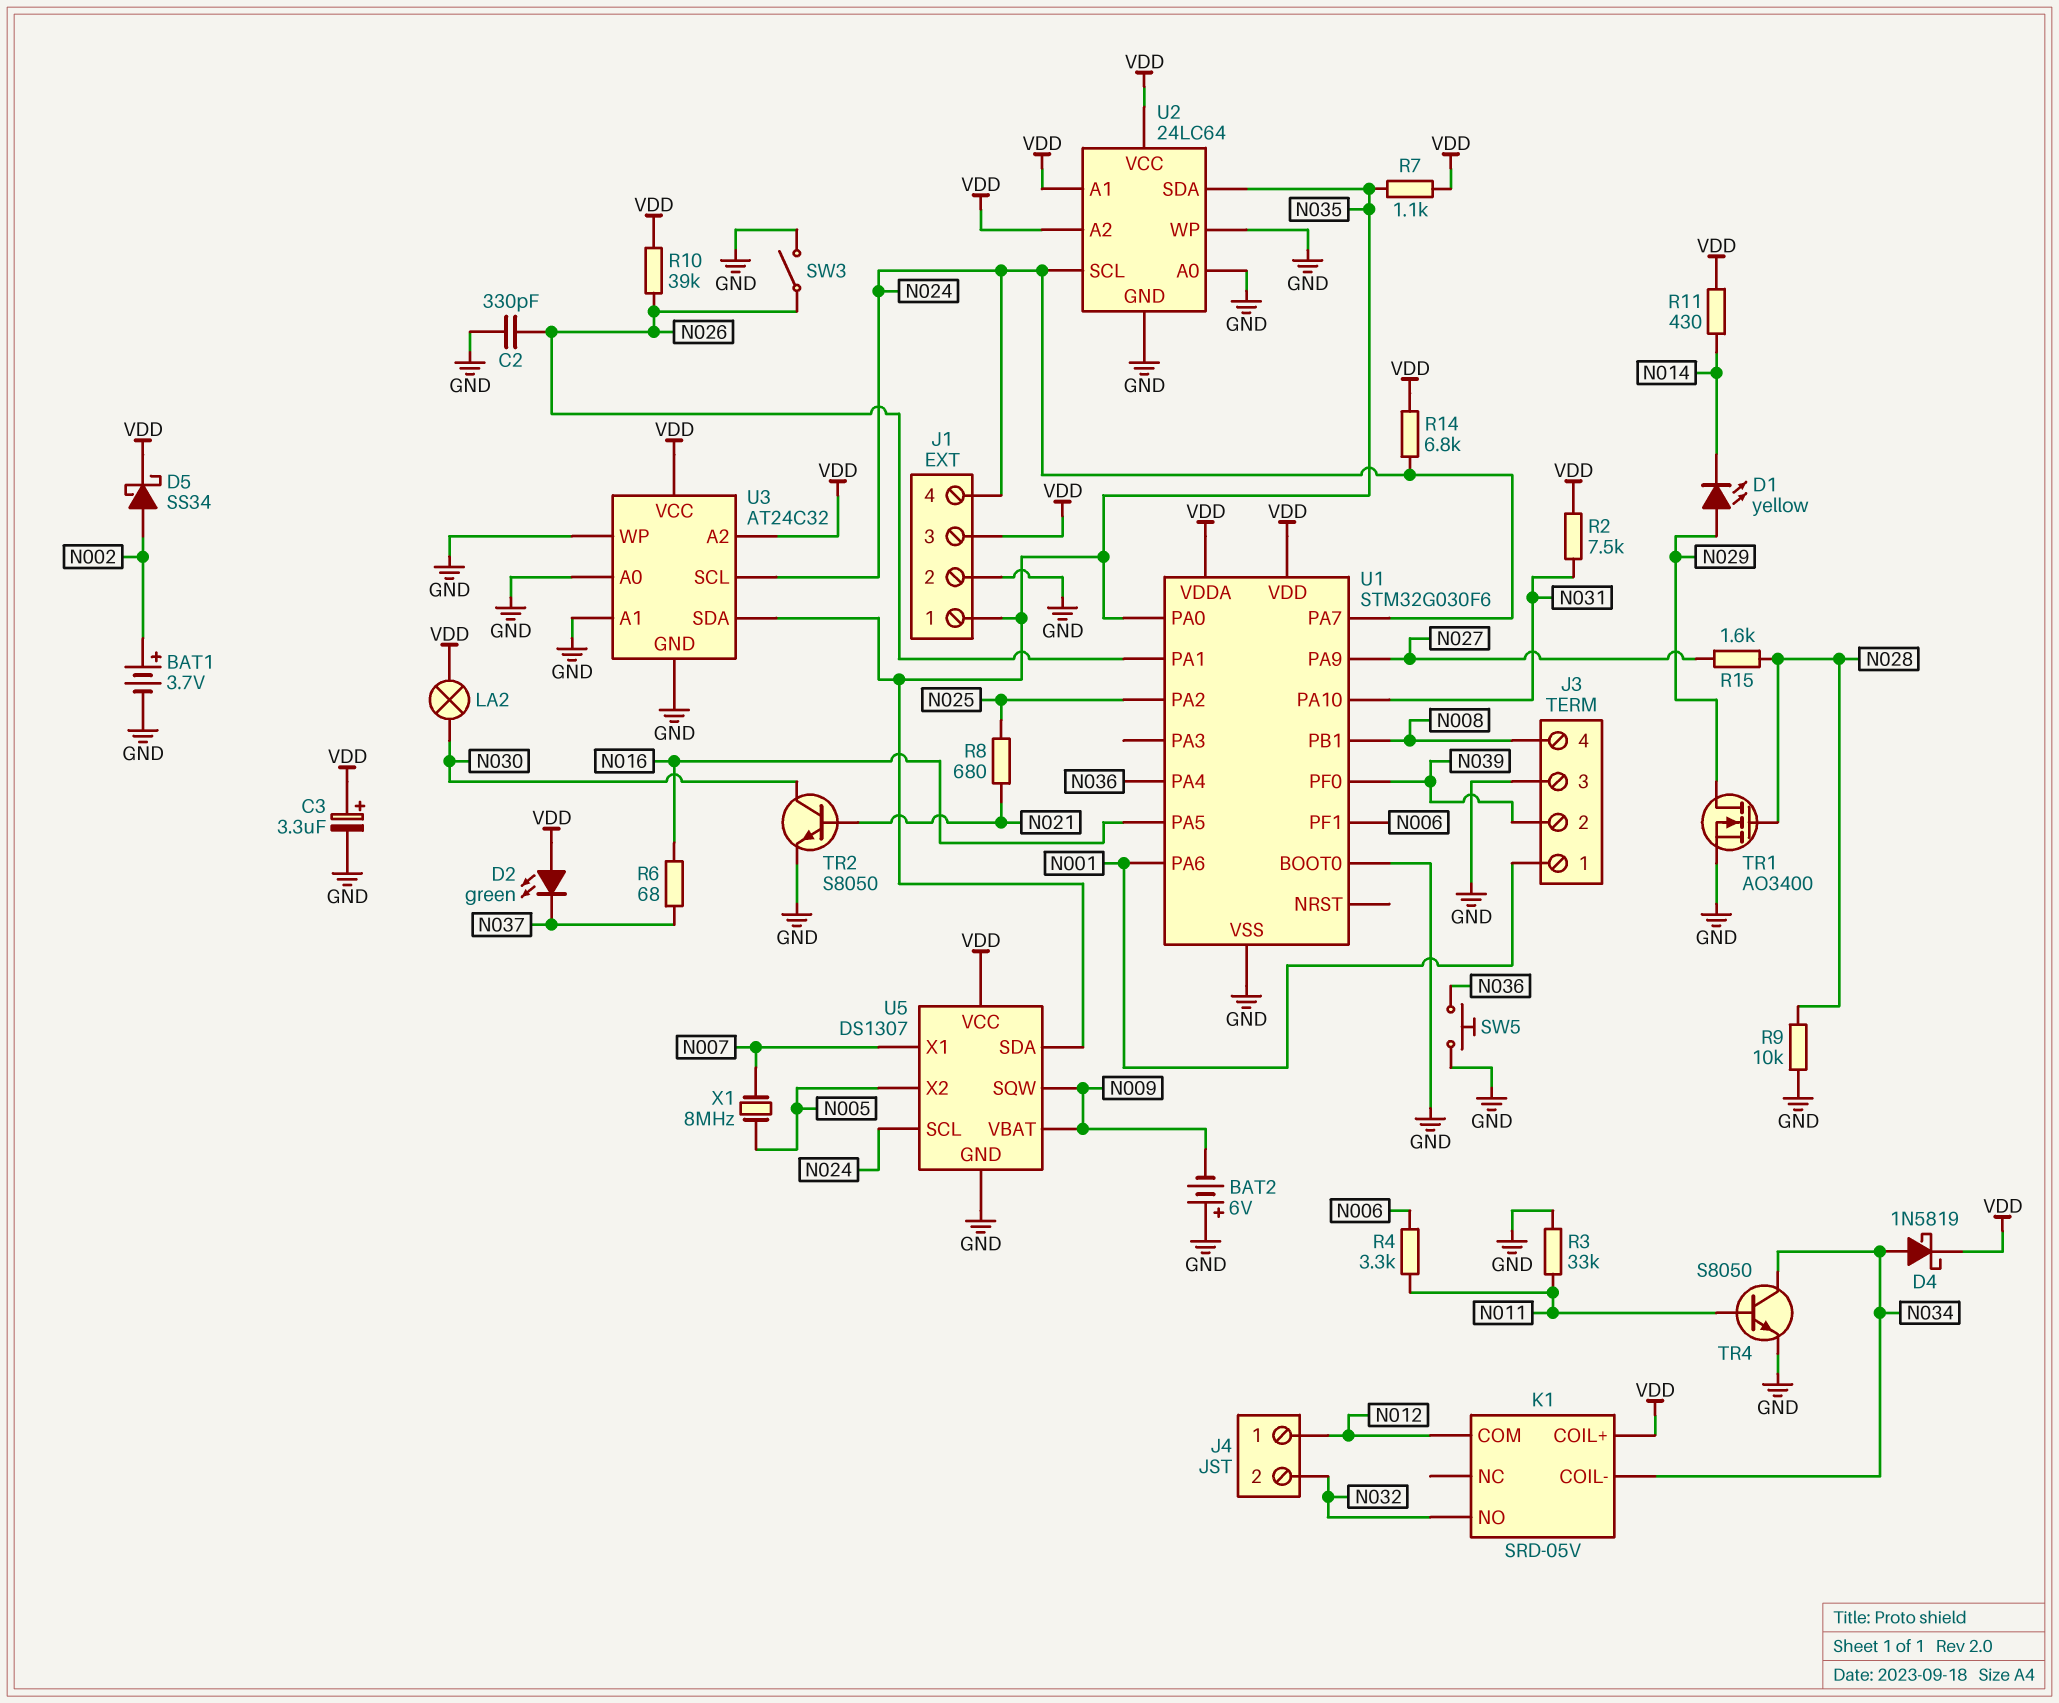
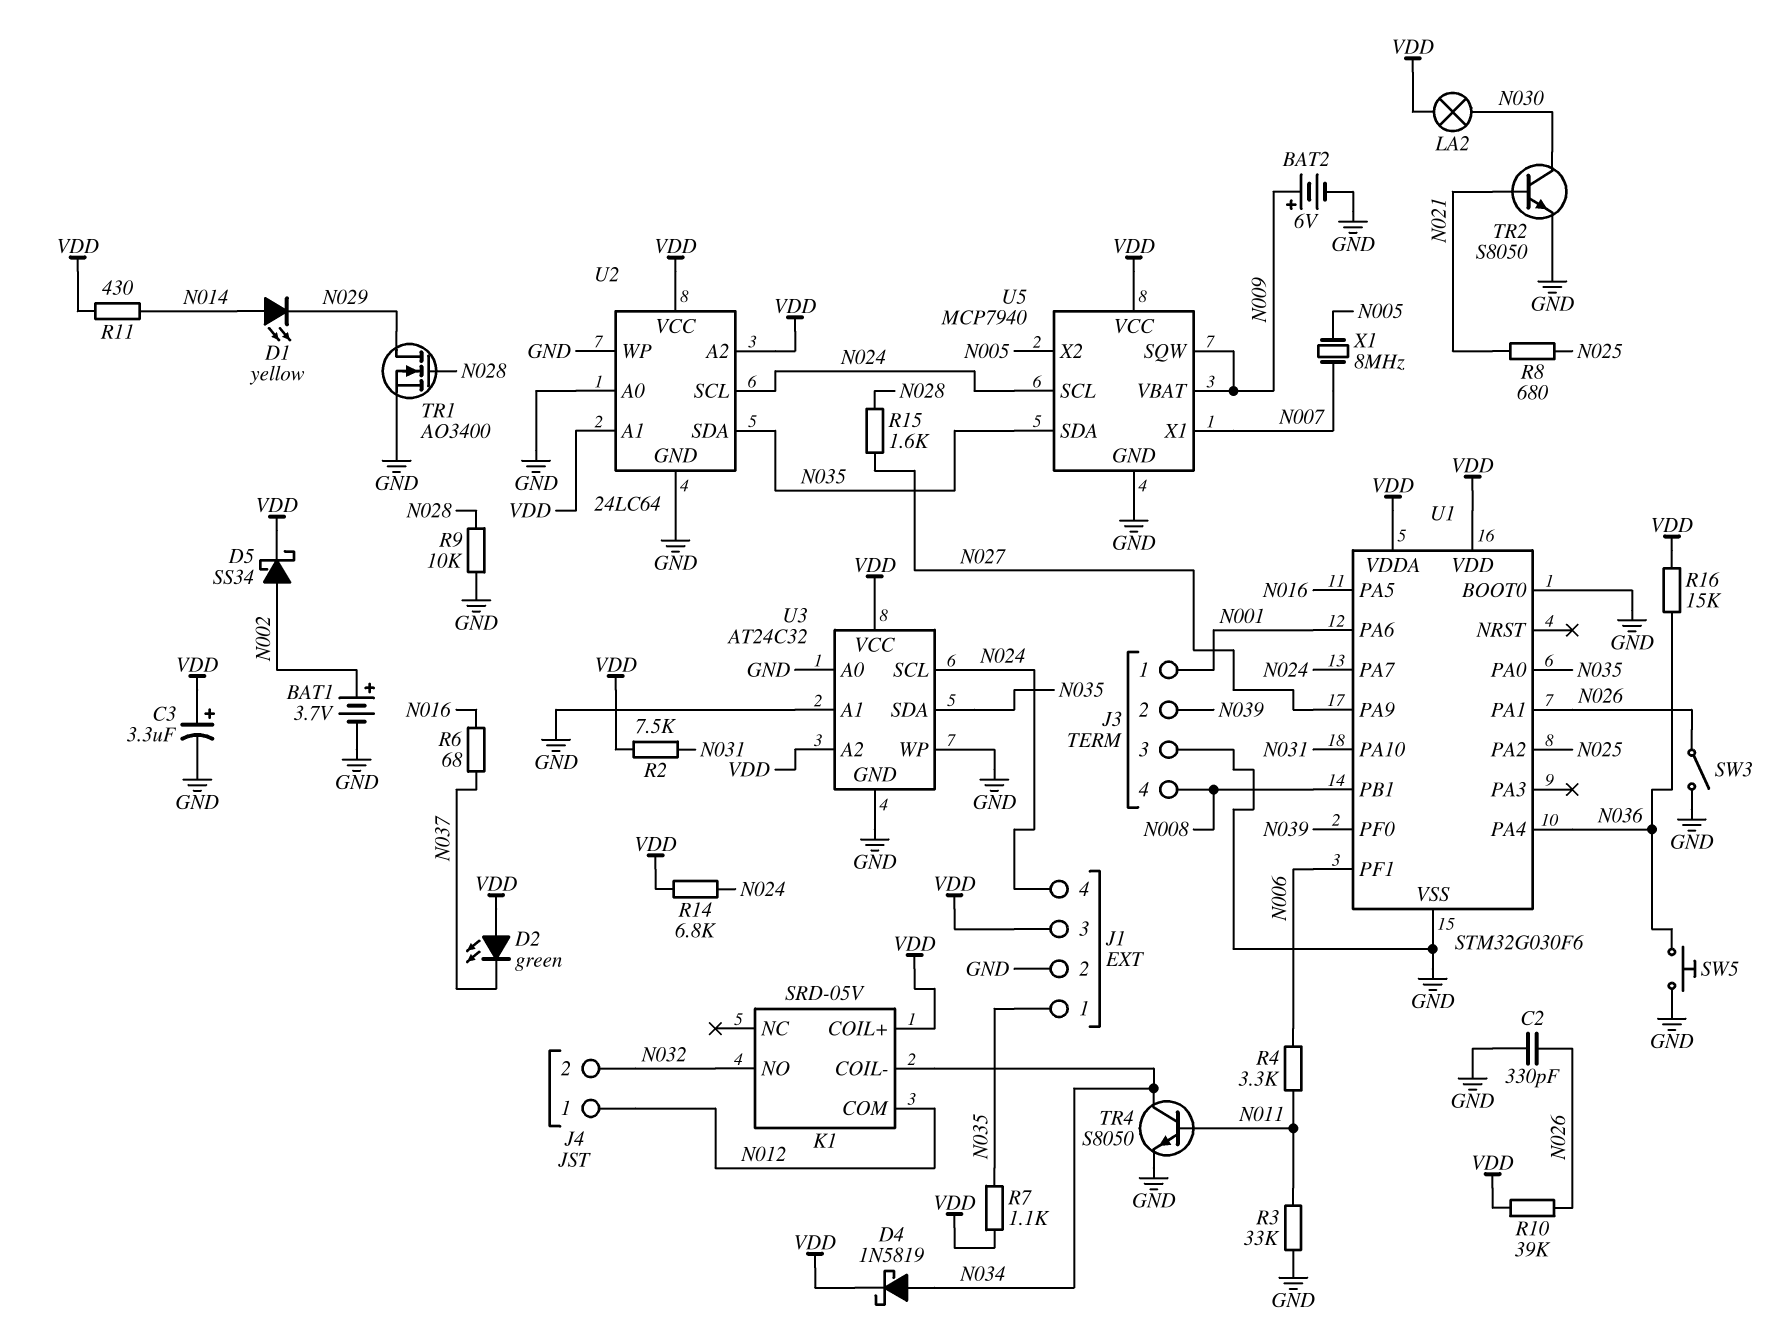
BAT2: 6V (plus GND, minus N009) -> 6V (plus N009, minus GND)
D1: LED yellow (A N029, K N014) -> LED yellow (A N014, K N029)
R16: none -> 15k (N036, VDD)
U5: DS1307 -> MCP7940

